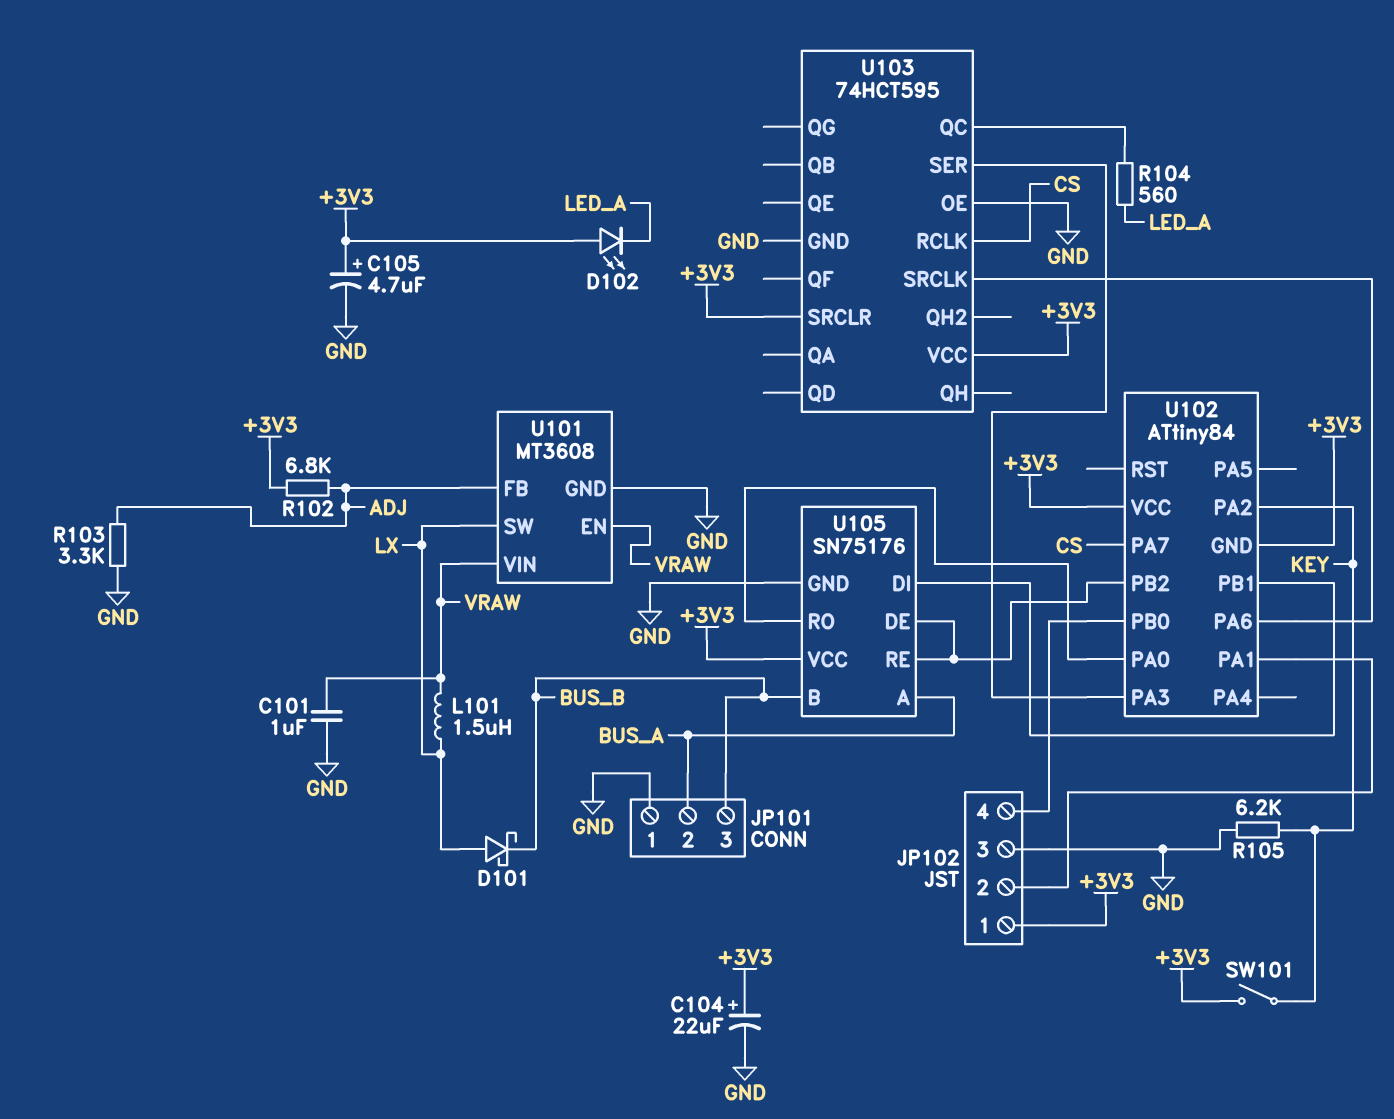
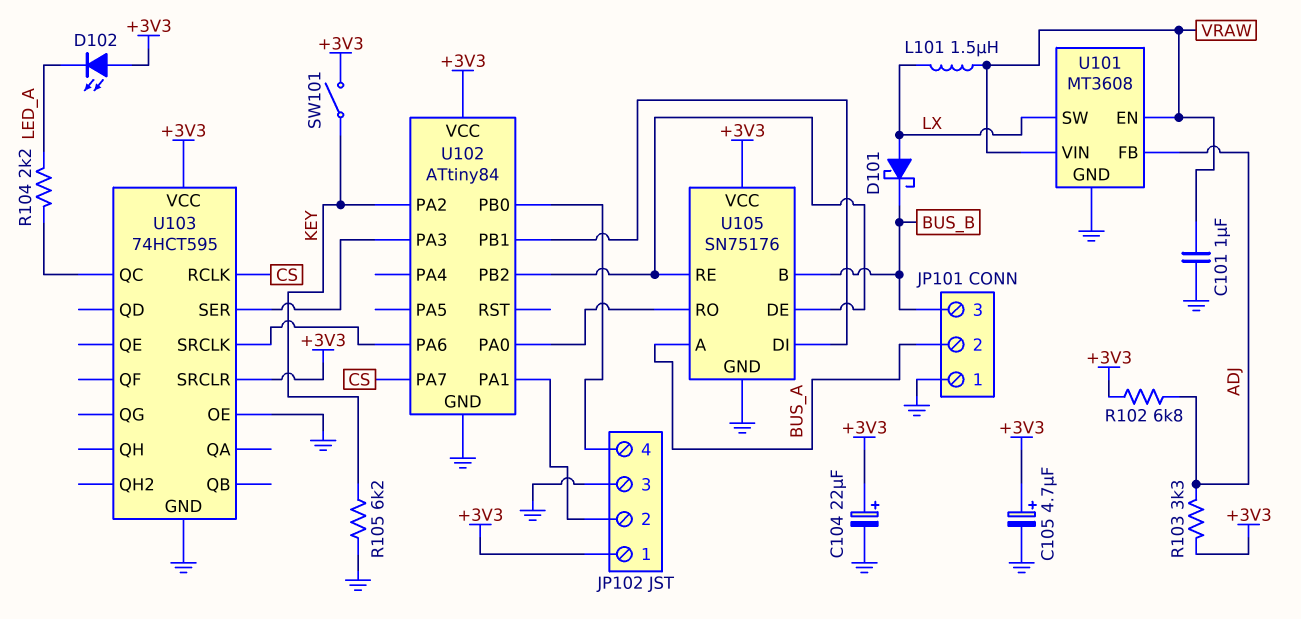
R103: 3.3k (ADJ, GND) -> 3.3k (+3V3, ADJ)
R104: 560 (LED_A, U103/QC) -> 2.2k (LED_A, U103/QC)
U102 pin GND: +3V3 -> GND

